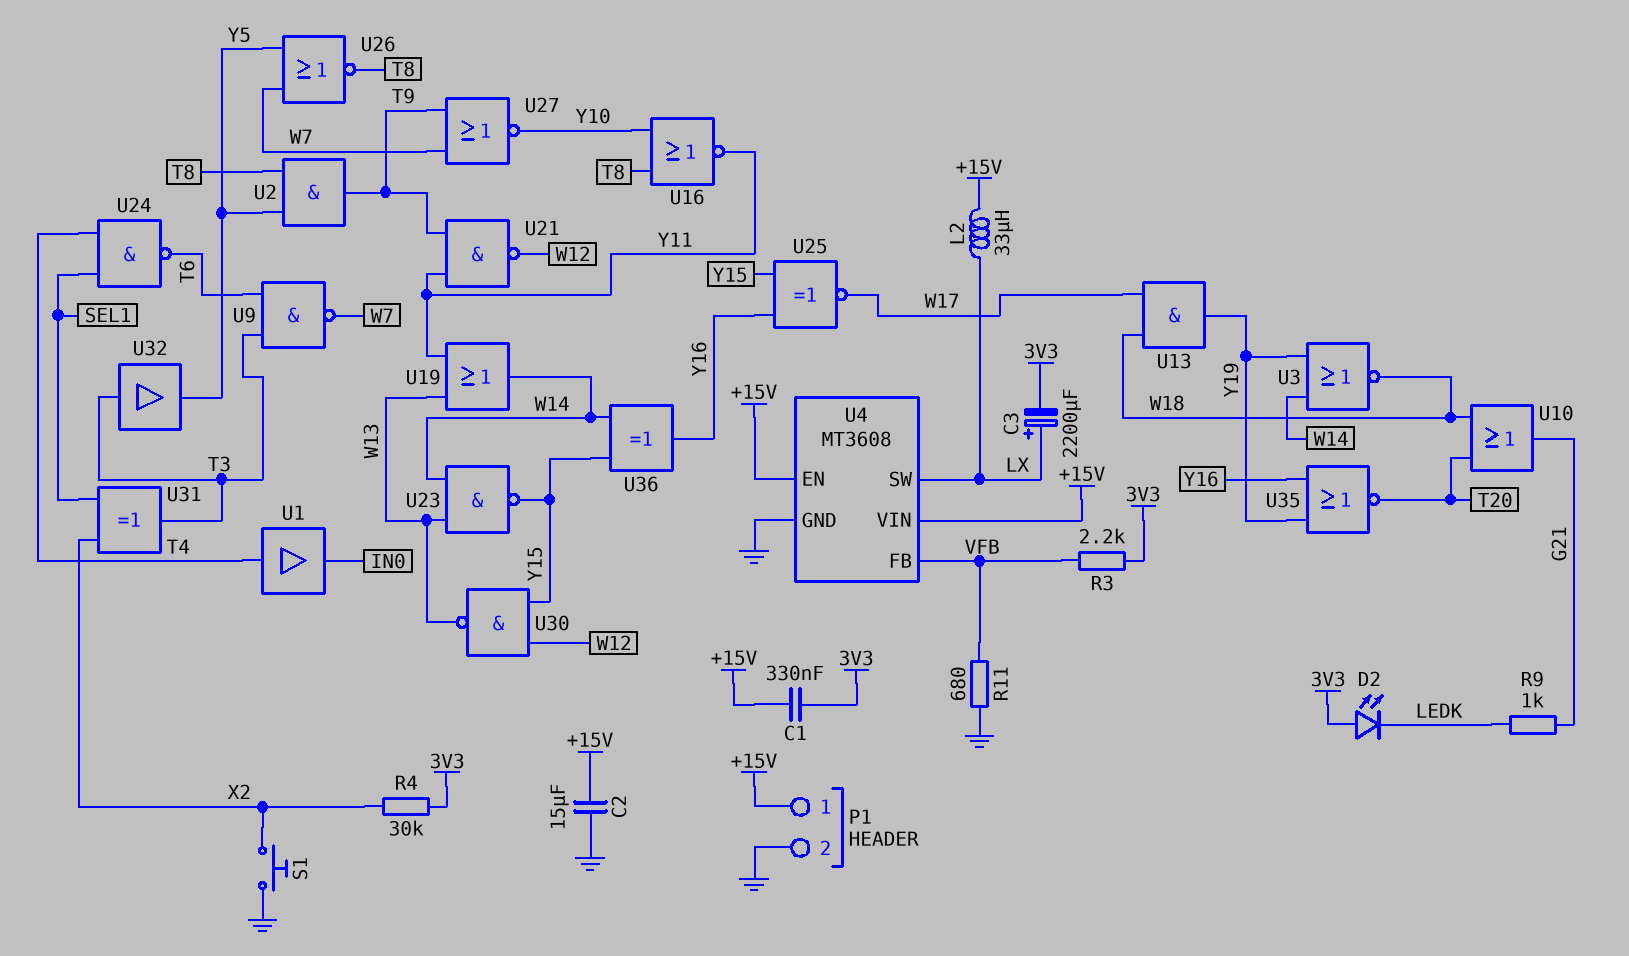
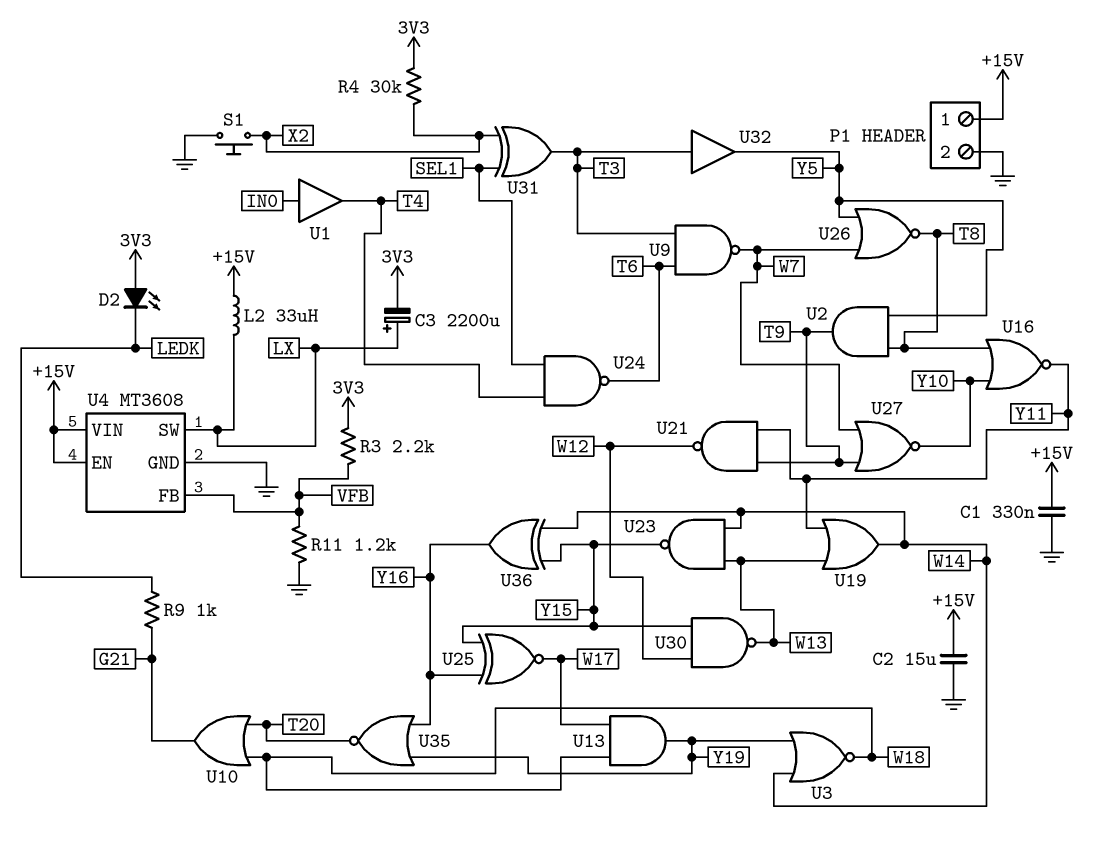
C1: 330nF (+15V, 3V3) -> 330nF (+15V, GND)
R11: 680 (GND, VFB) -> 1.2k (GND, VFB)
U1: buffer (in T4, out IN0) -> buffer (in IN0, out T4)

